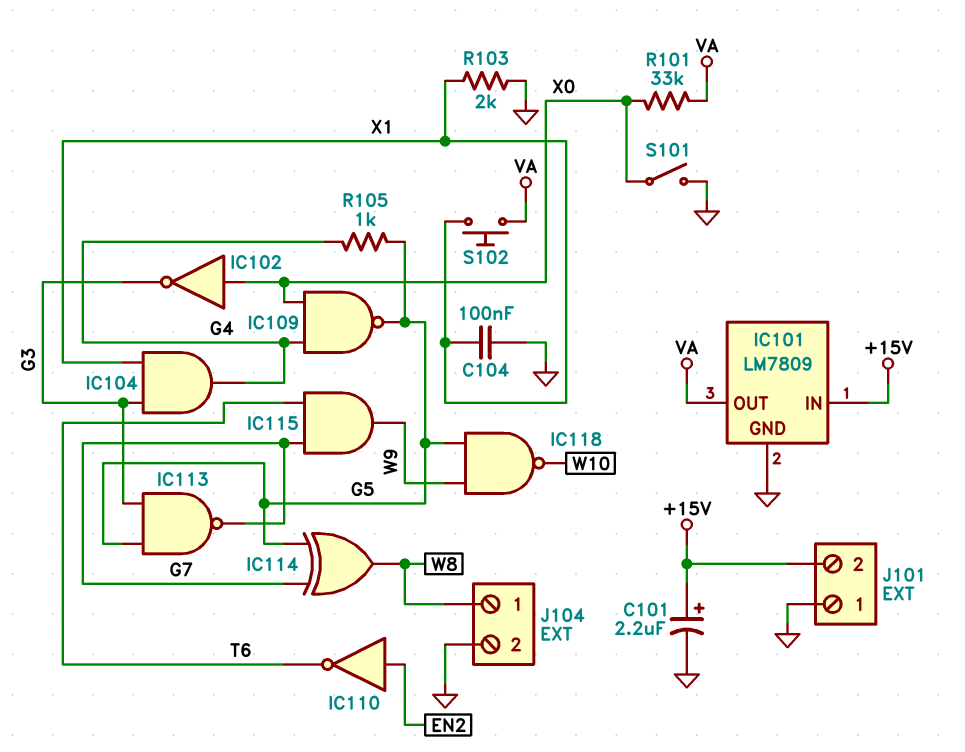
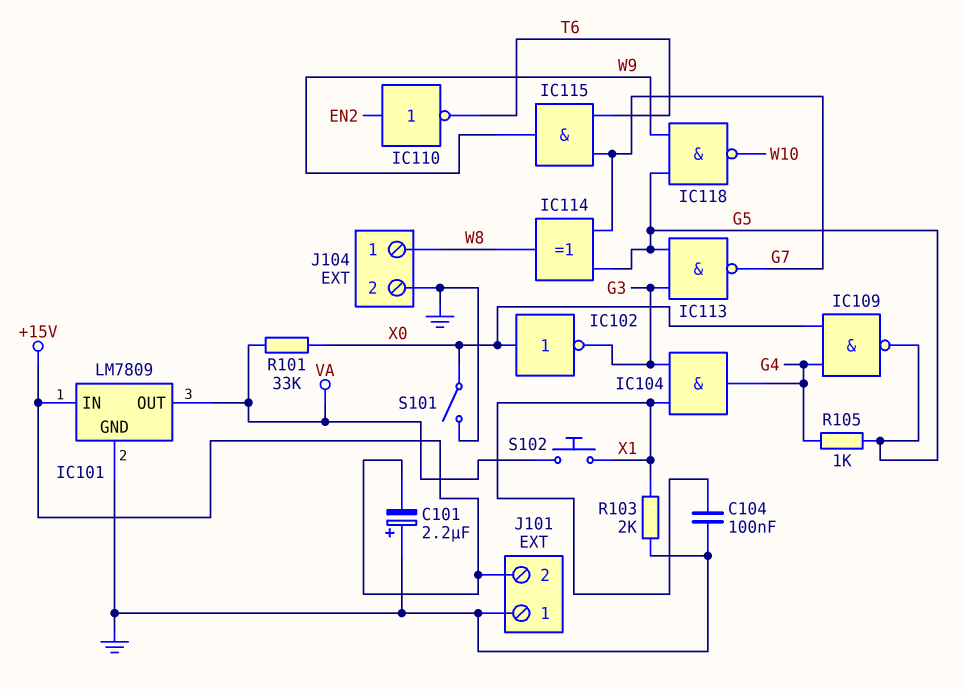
C101: 2.2uF (plus +15V, minus GND) -> 2.2uF (plus GND, minus +15V)

